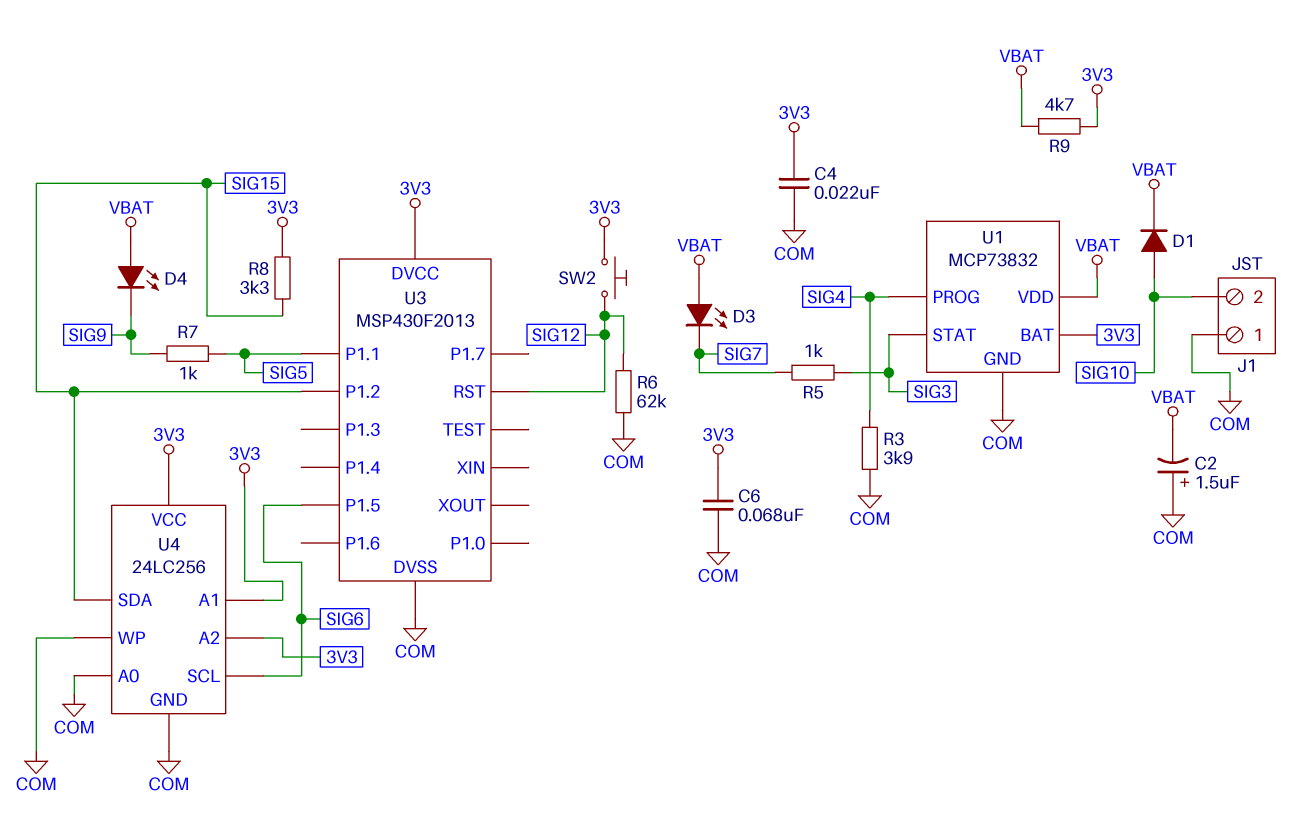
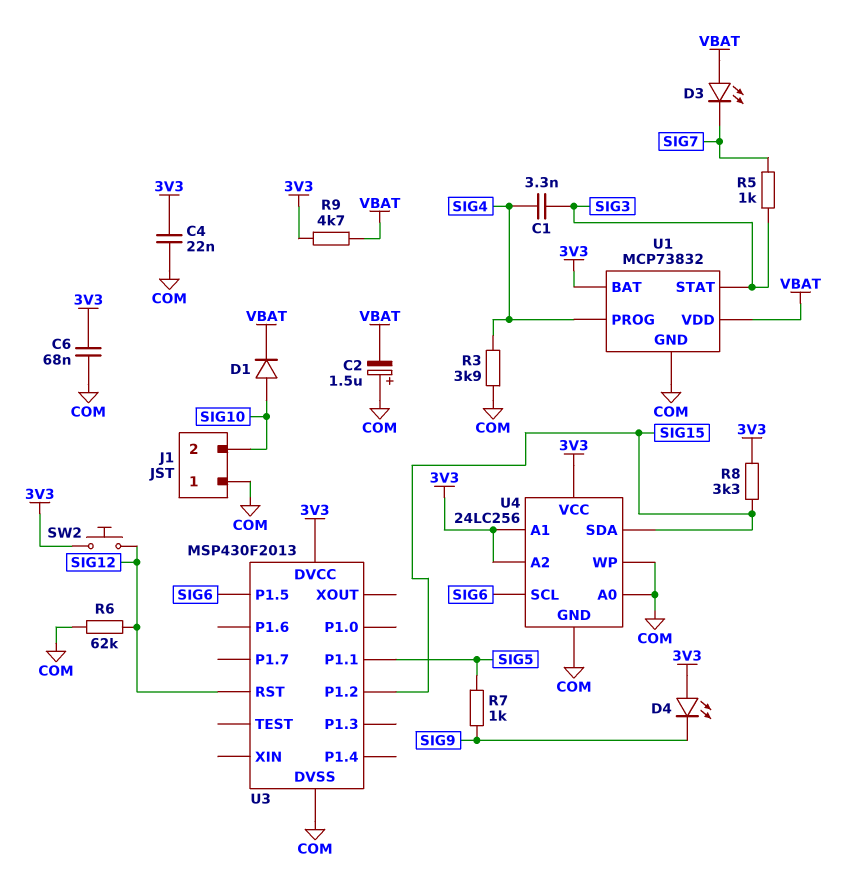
C1: none -> 3.3nF (SIG3, SIG4)
D4: LED (A VBAT, K SIG9) -> LED (A 3V3, K SIG9)

